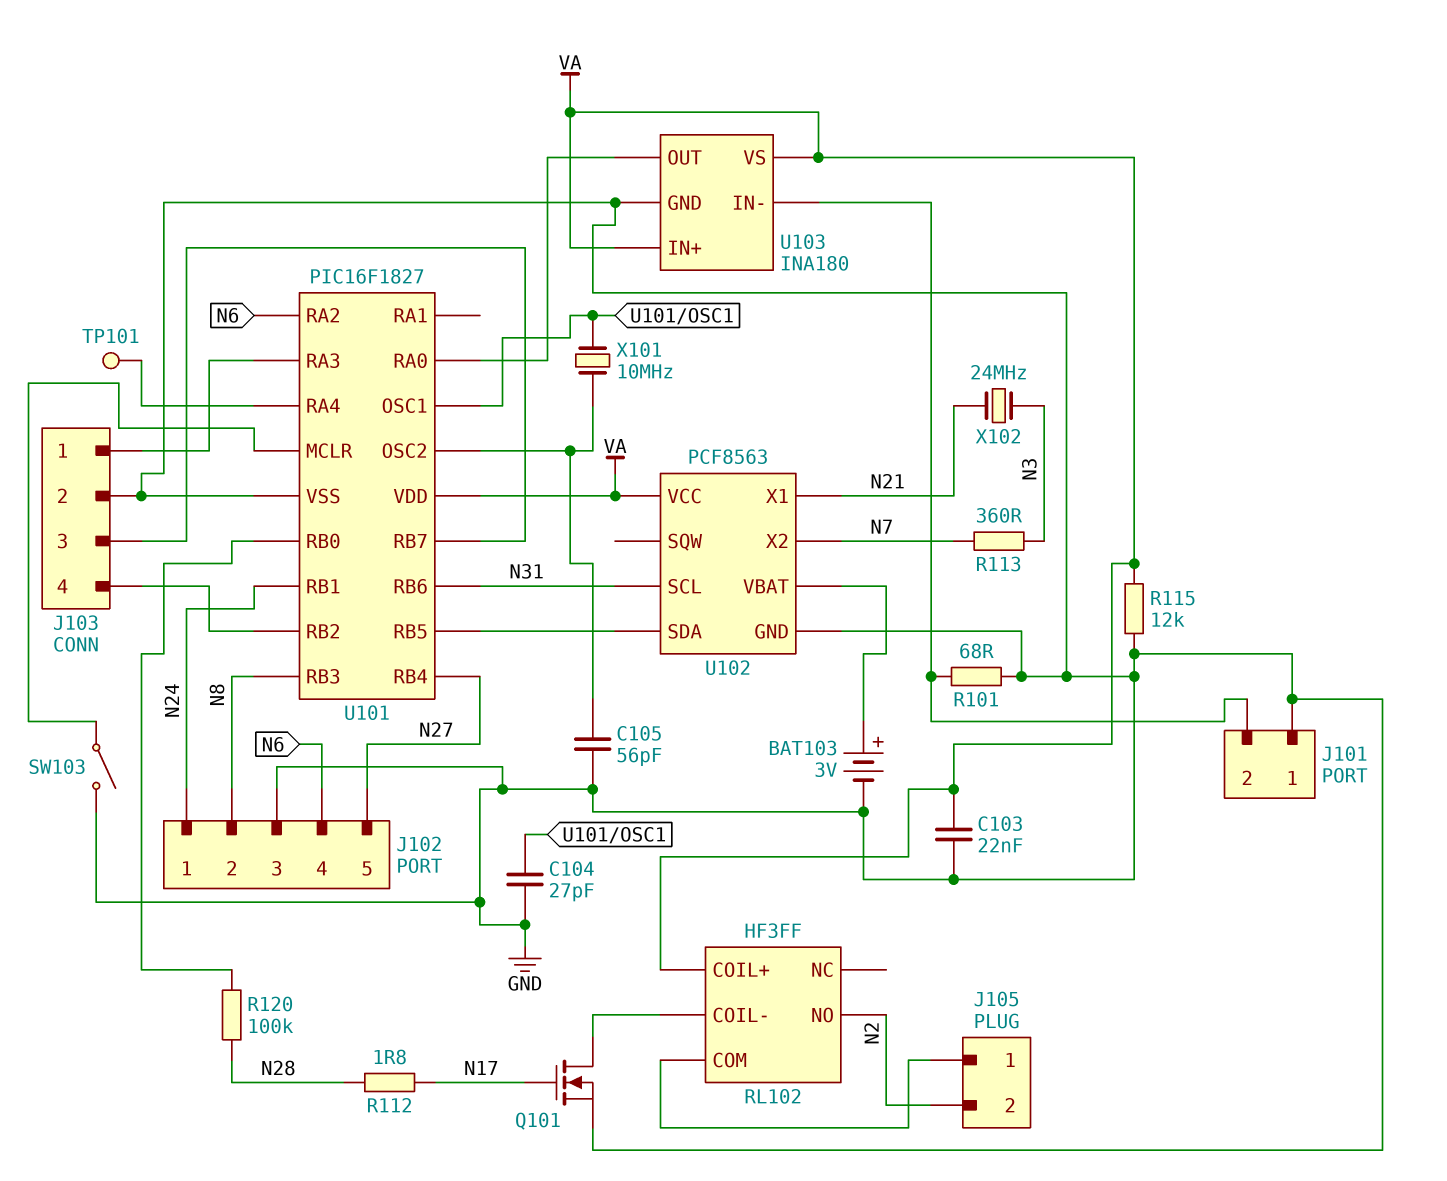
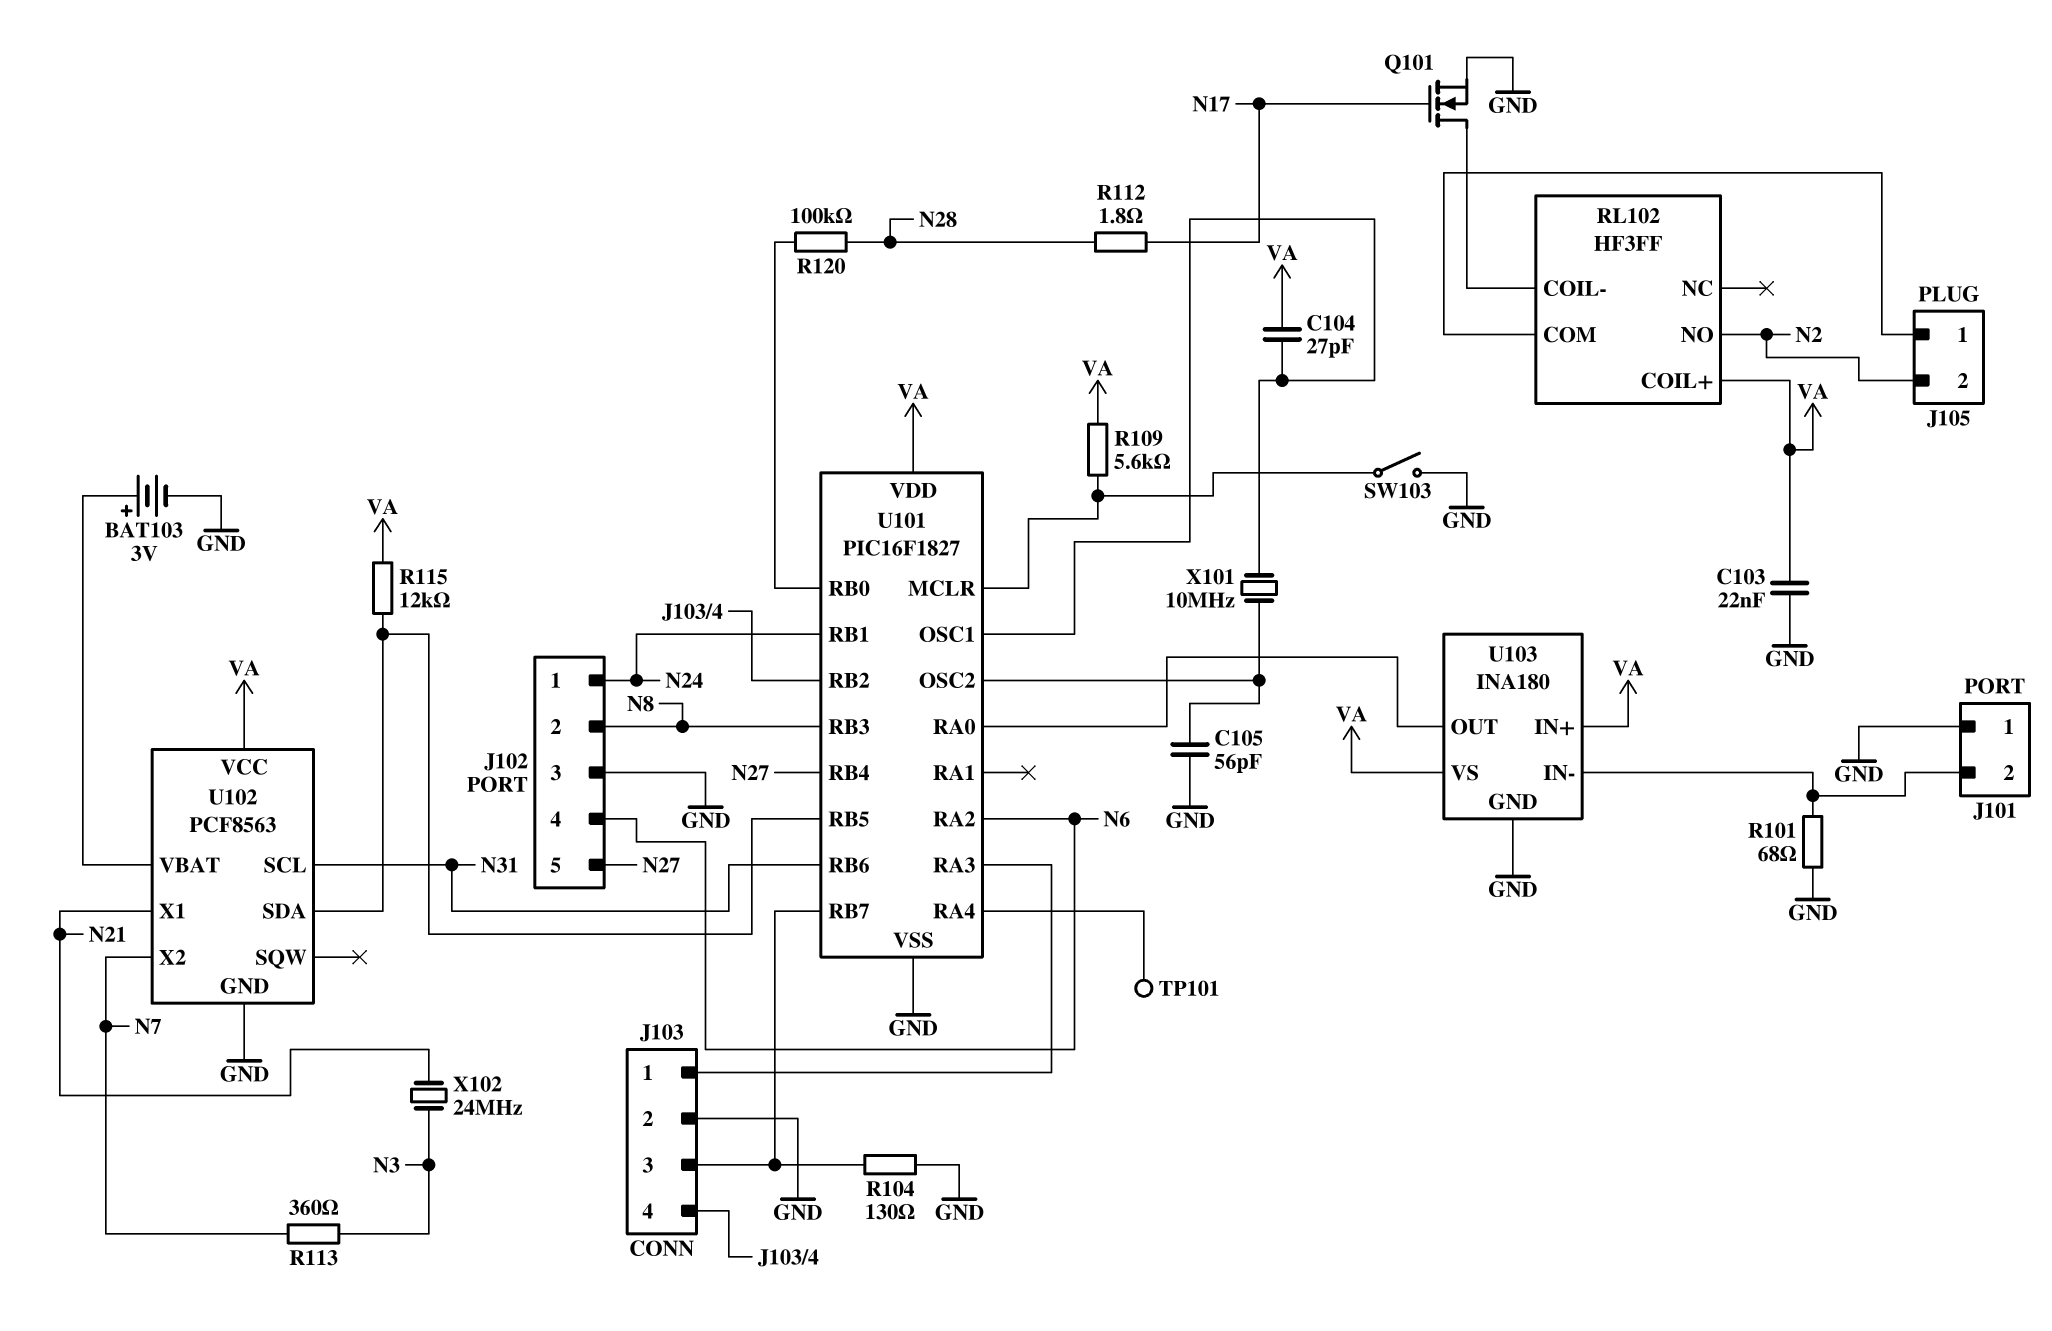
C104: 27pF (GND, U101/OSC1) -> 27pF (U101/OSC1, VA)
R104: none -> 130 (GND, J103/3)
R109: none -> 5.6k (U101/MCLR, VA)
R115: 12k (GND, VA) -> 12k (U101/RB5, VA)

